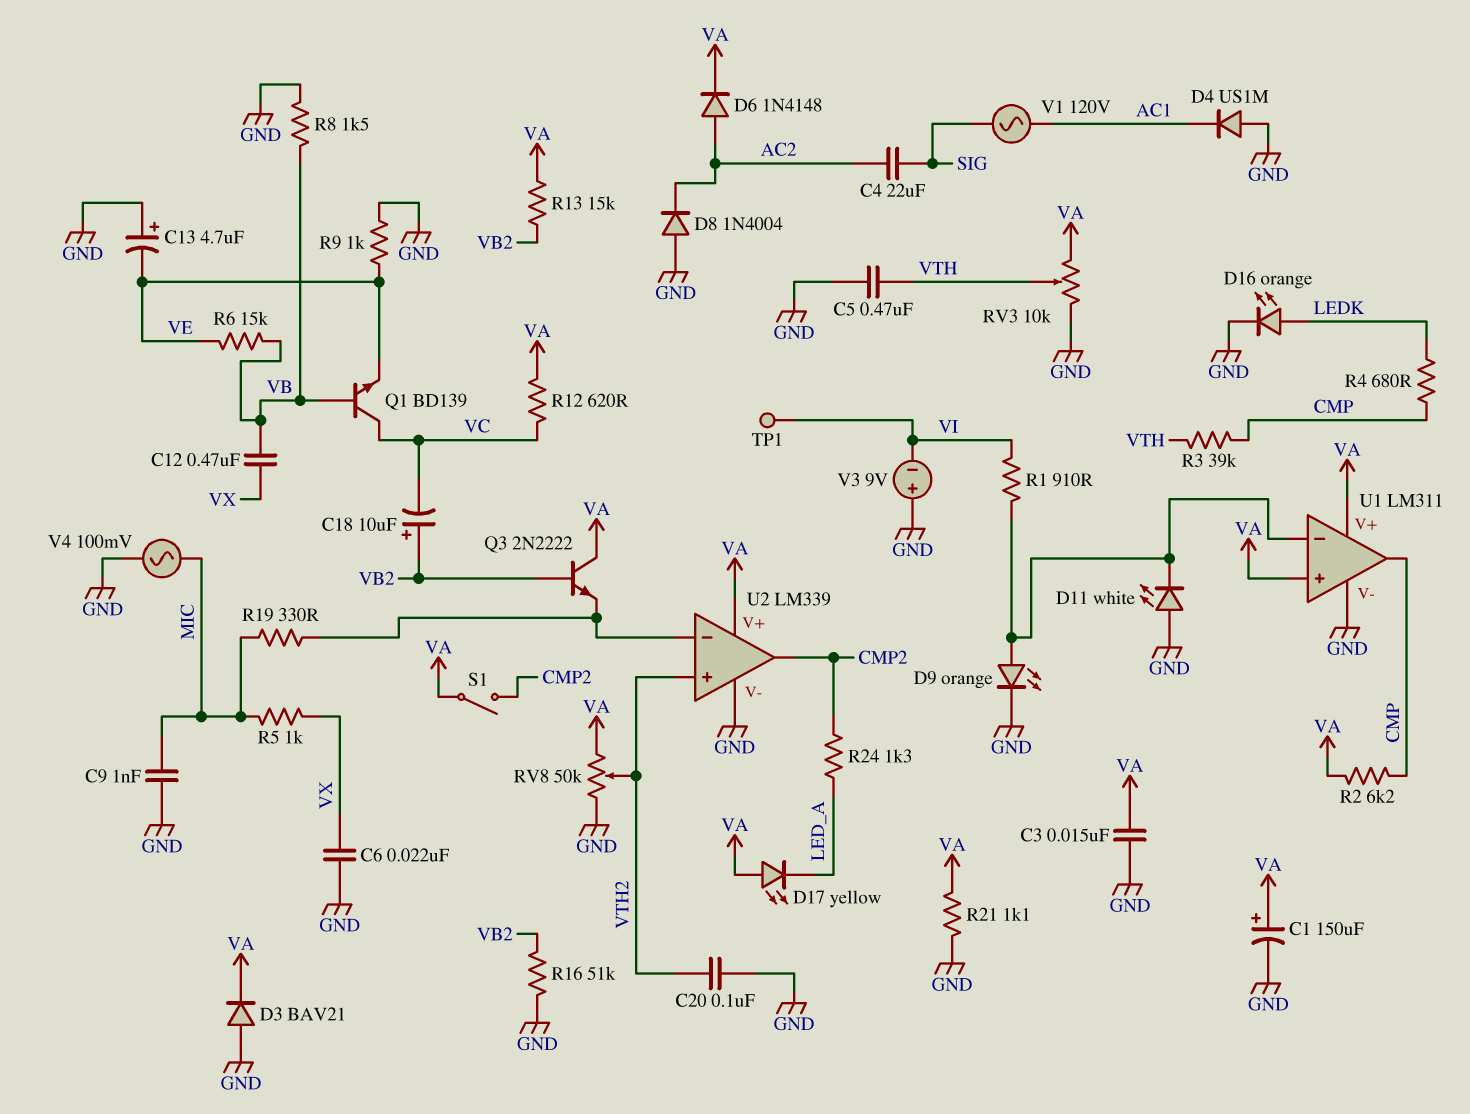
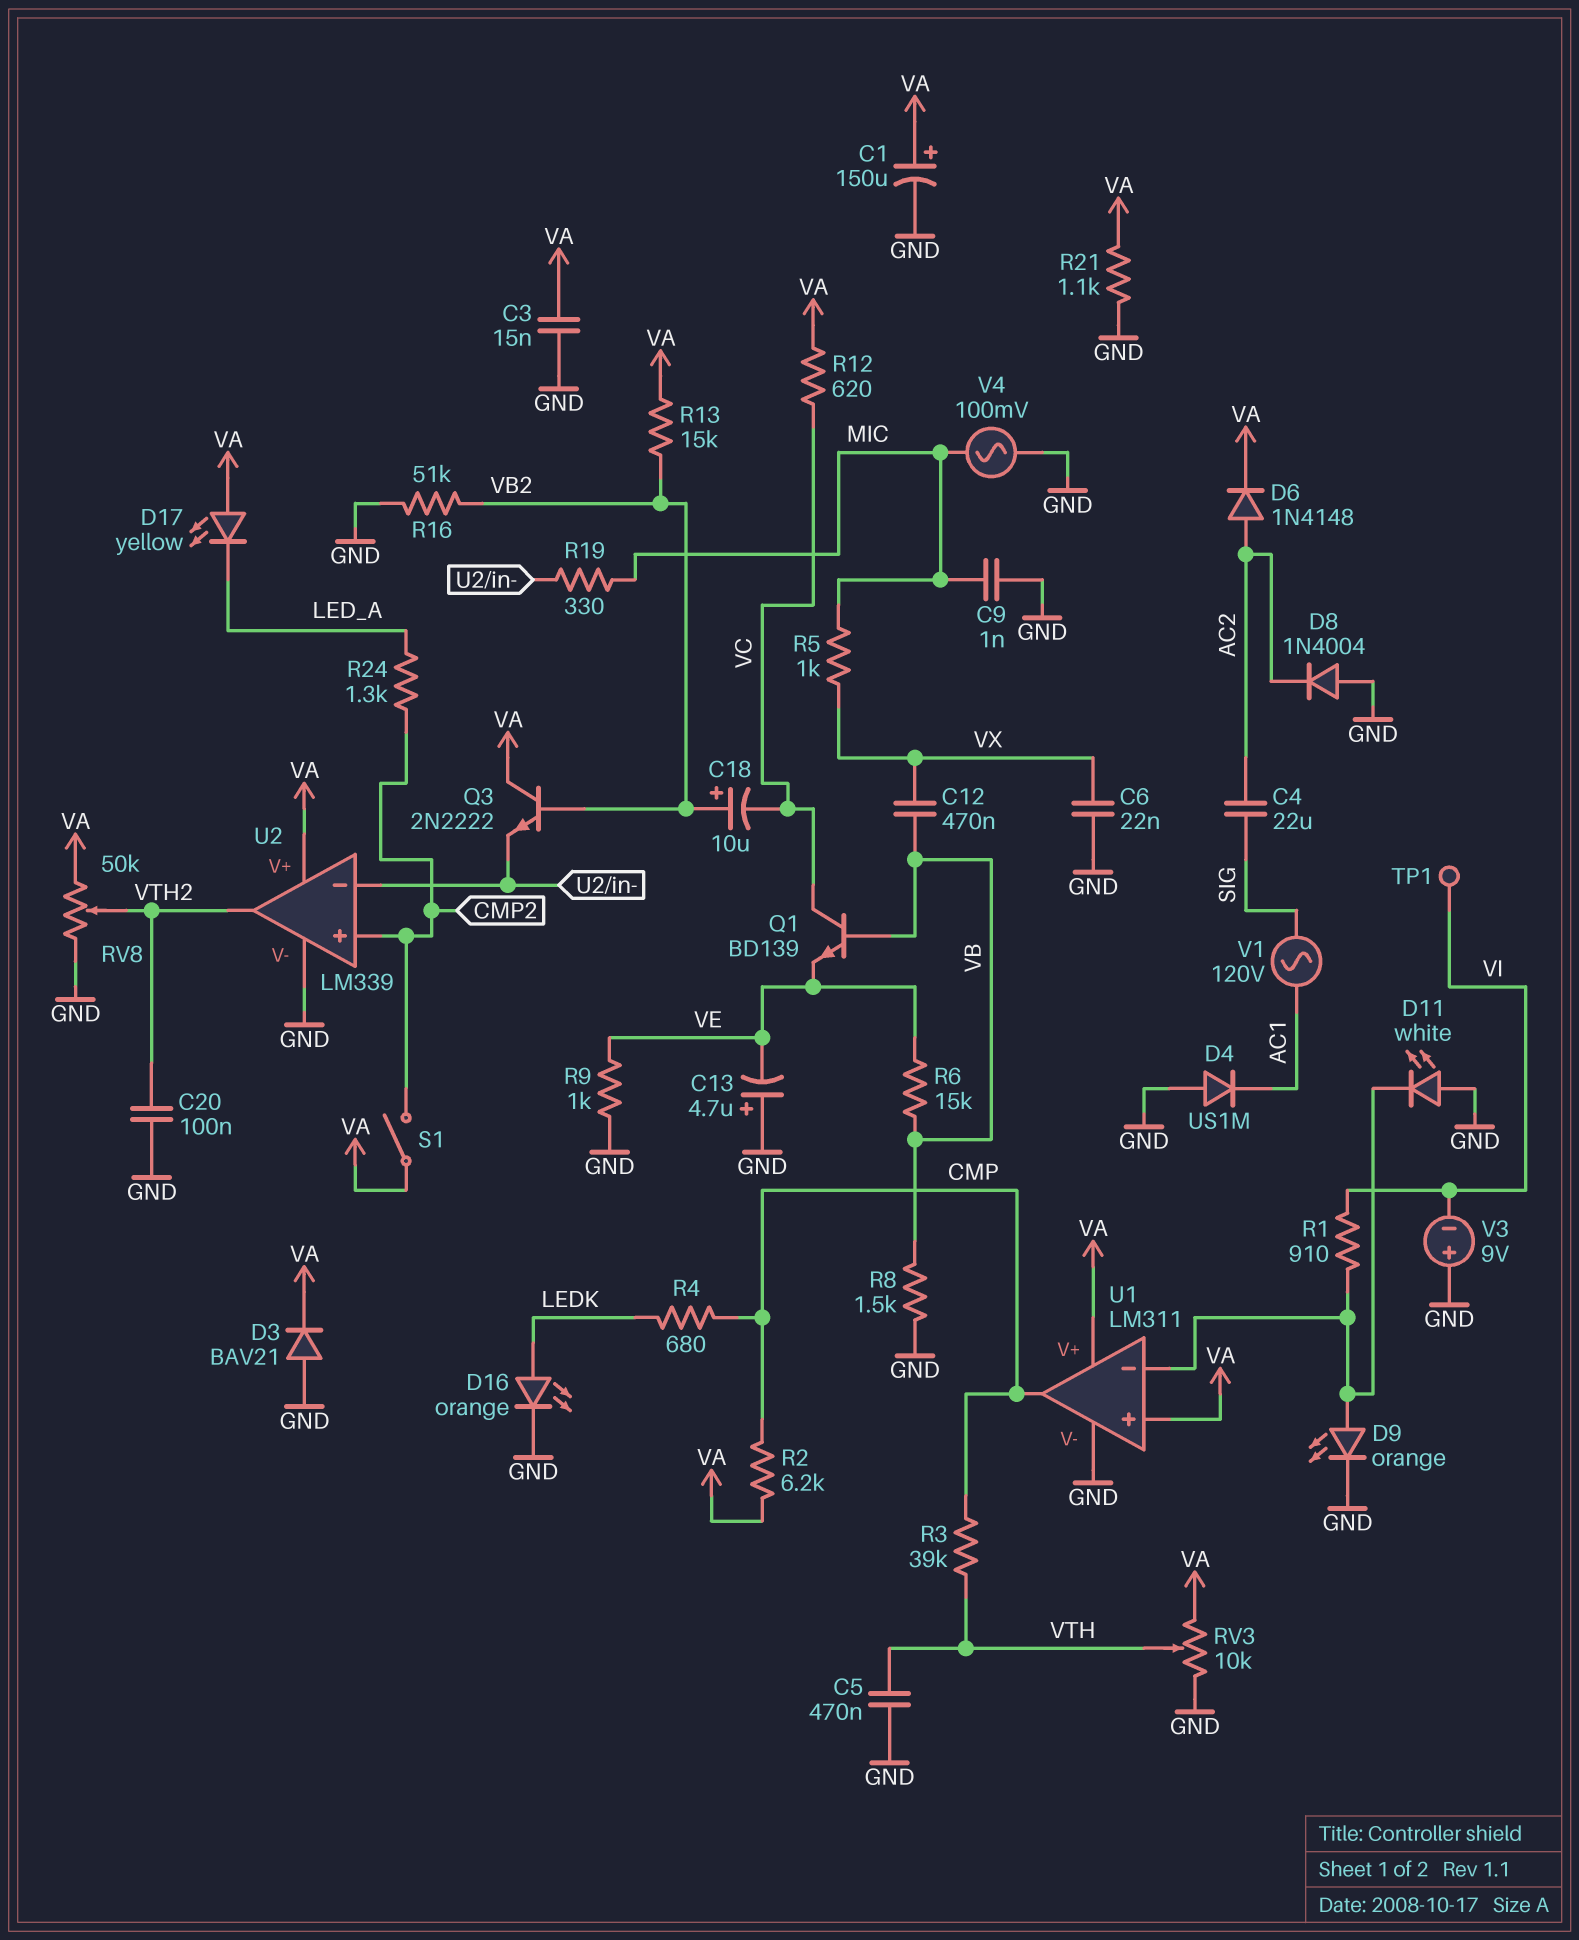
U2 pin in+: VTH2 -> CMP2
U2 pin out: CMP2 -> VTH2

